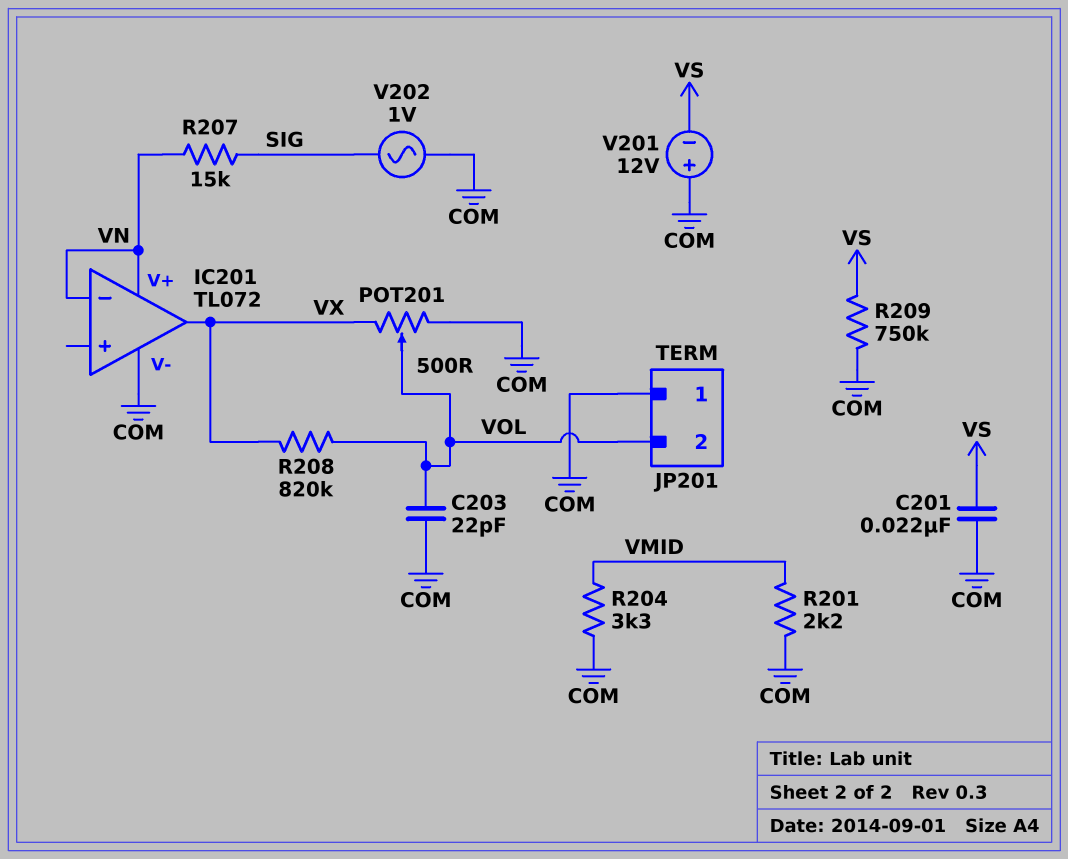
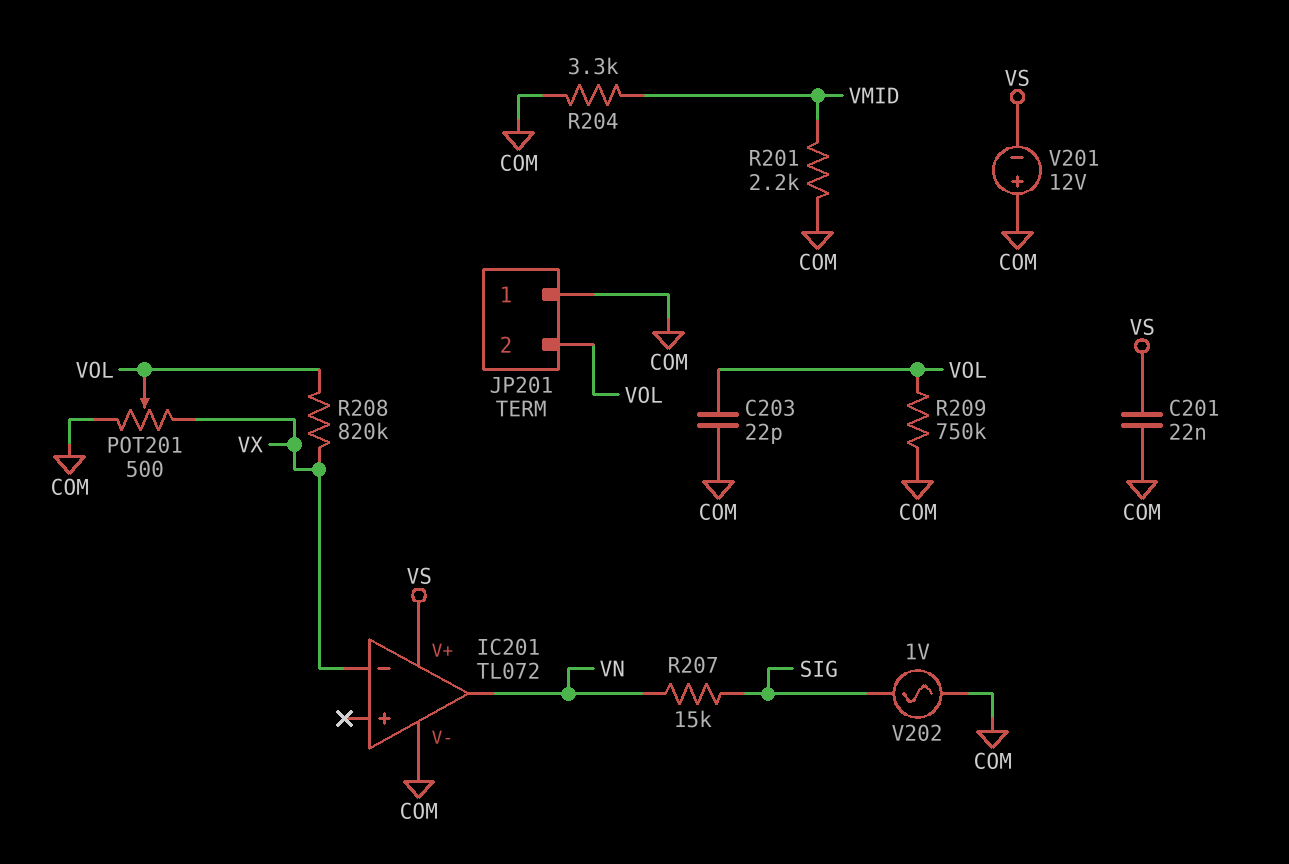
IC201 pin V+: VN -> VS
IC201 pin in-: VN -> VX
IC201 pin out: VX -> VN
R209: 750k (COM, VS) -> 750k (COM, VOL)

